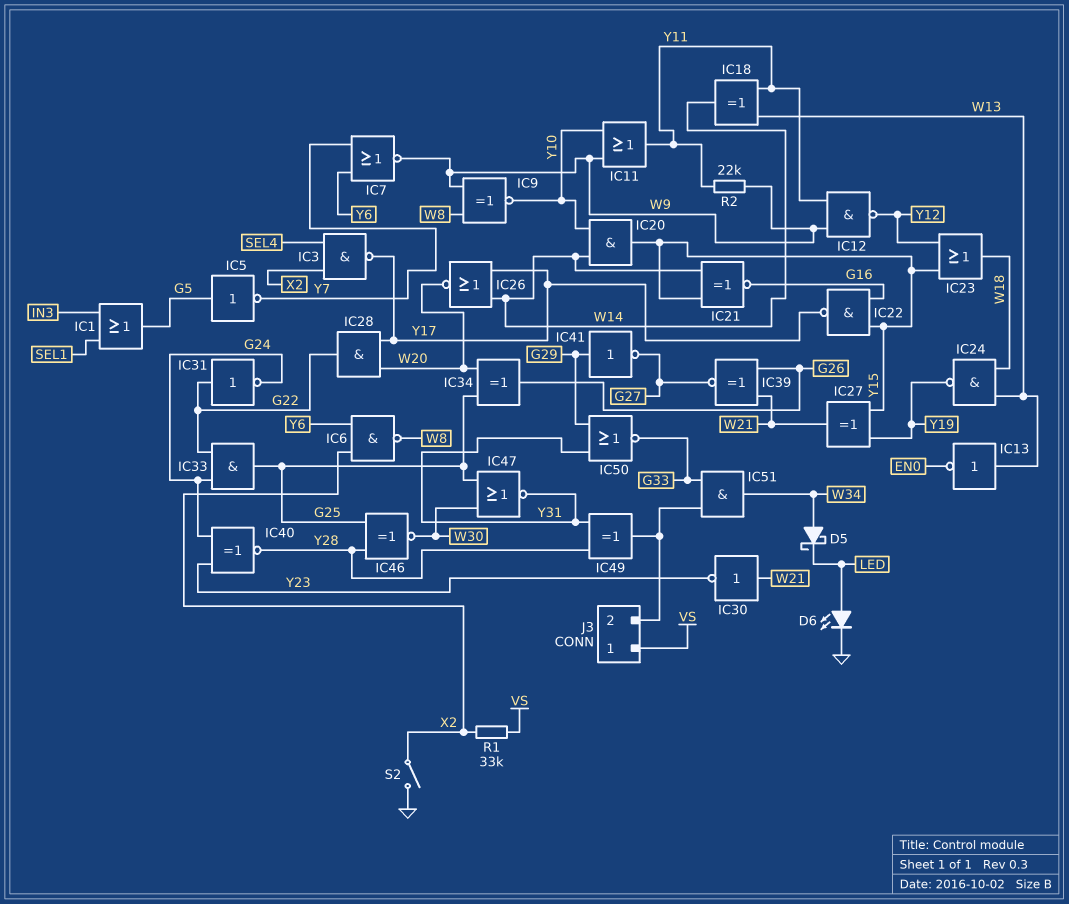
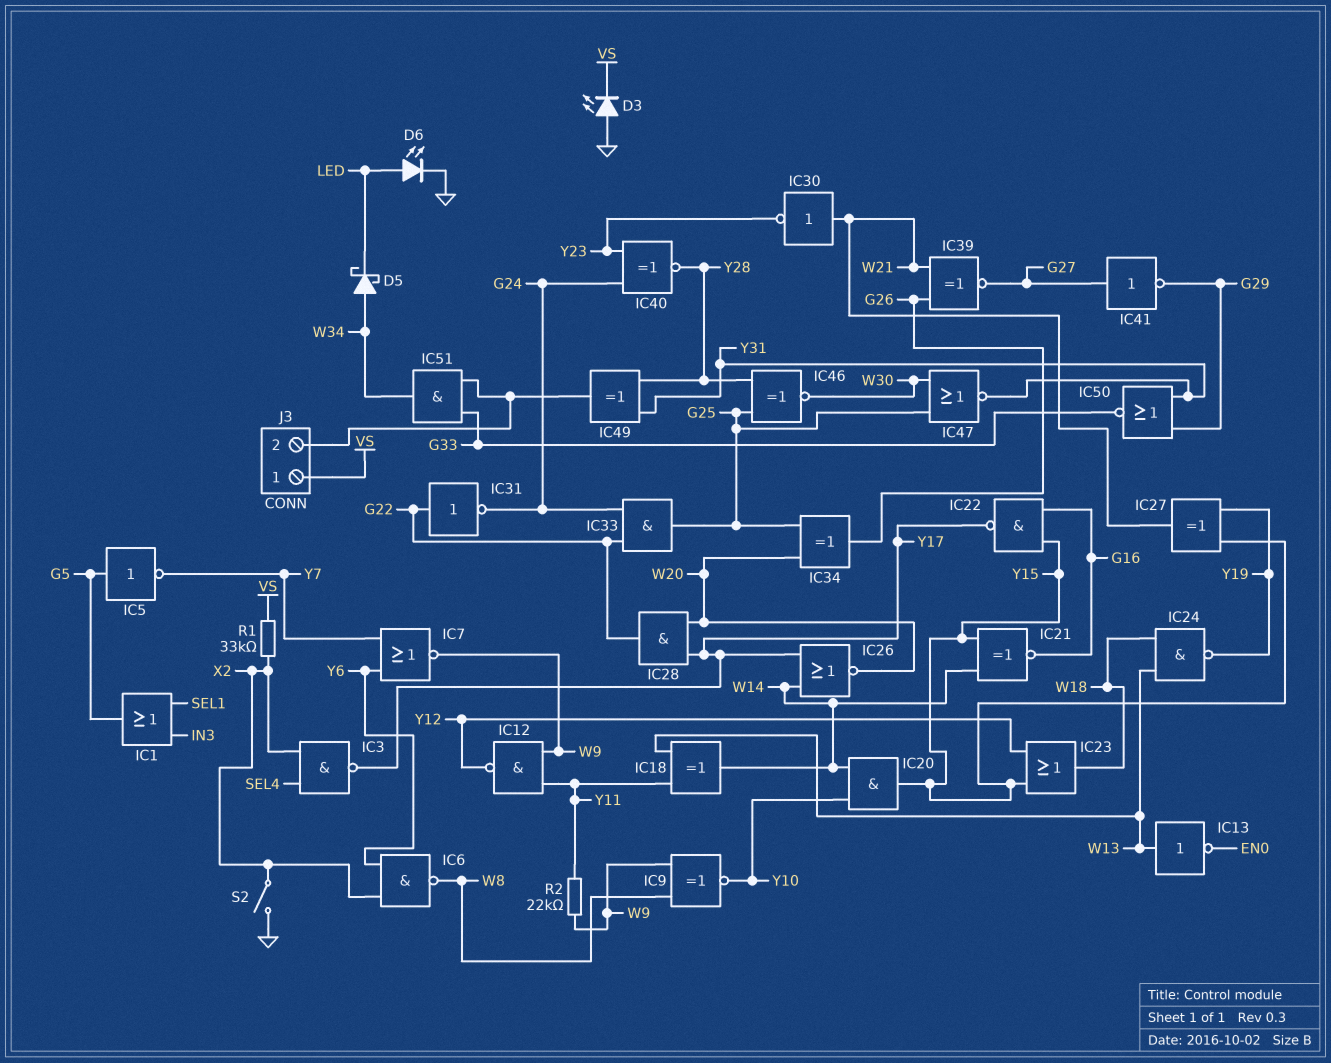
D3: none -> LED (A GND, K VS)
IC11: OR (in W9, in Y10, out Y11) -> none
IC41: NOT (in G29, out G27) -> NOT (in G27, out G29)

